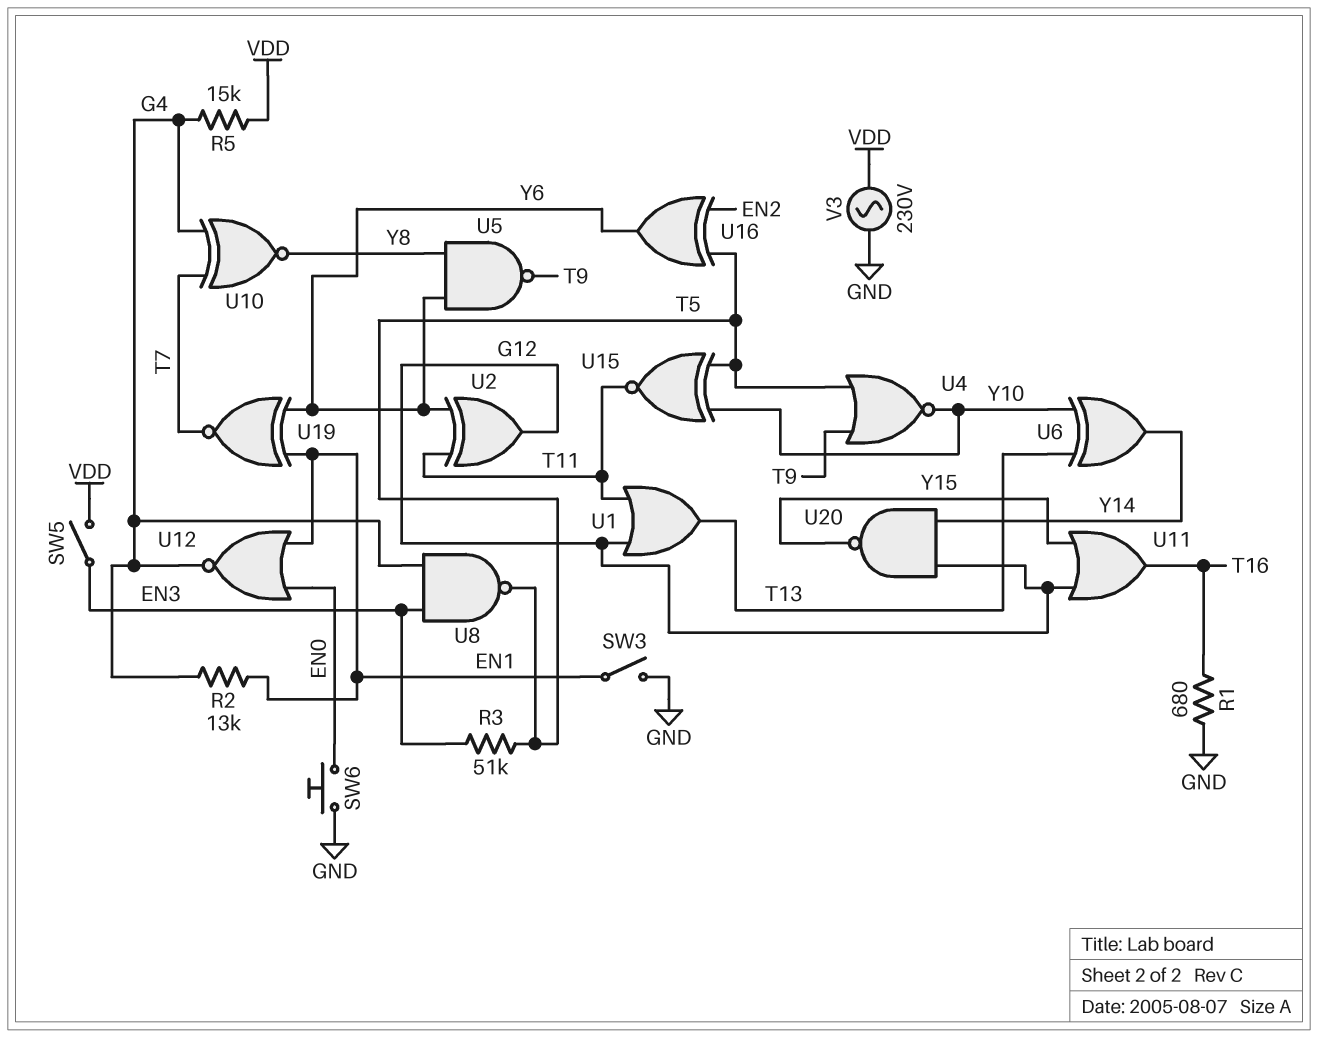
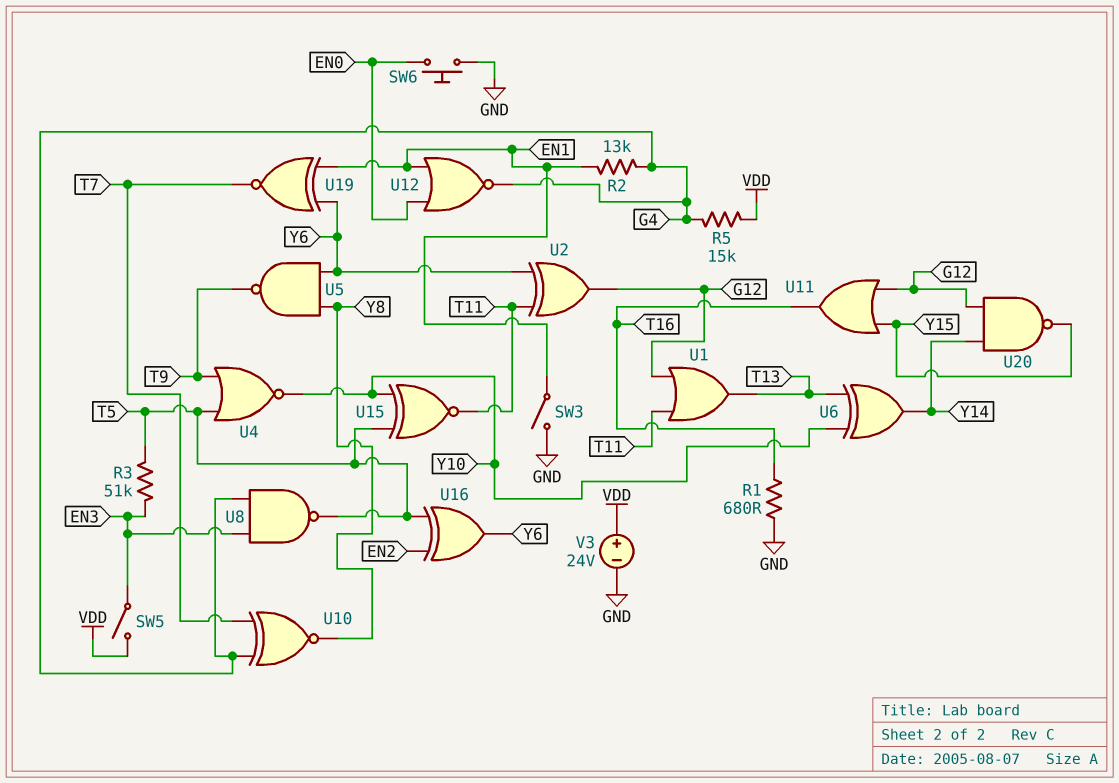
V3: AC 230V (GND, VDD) -> 24V (plus VDD, minus GND)

